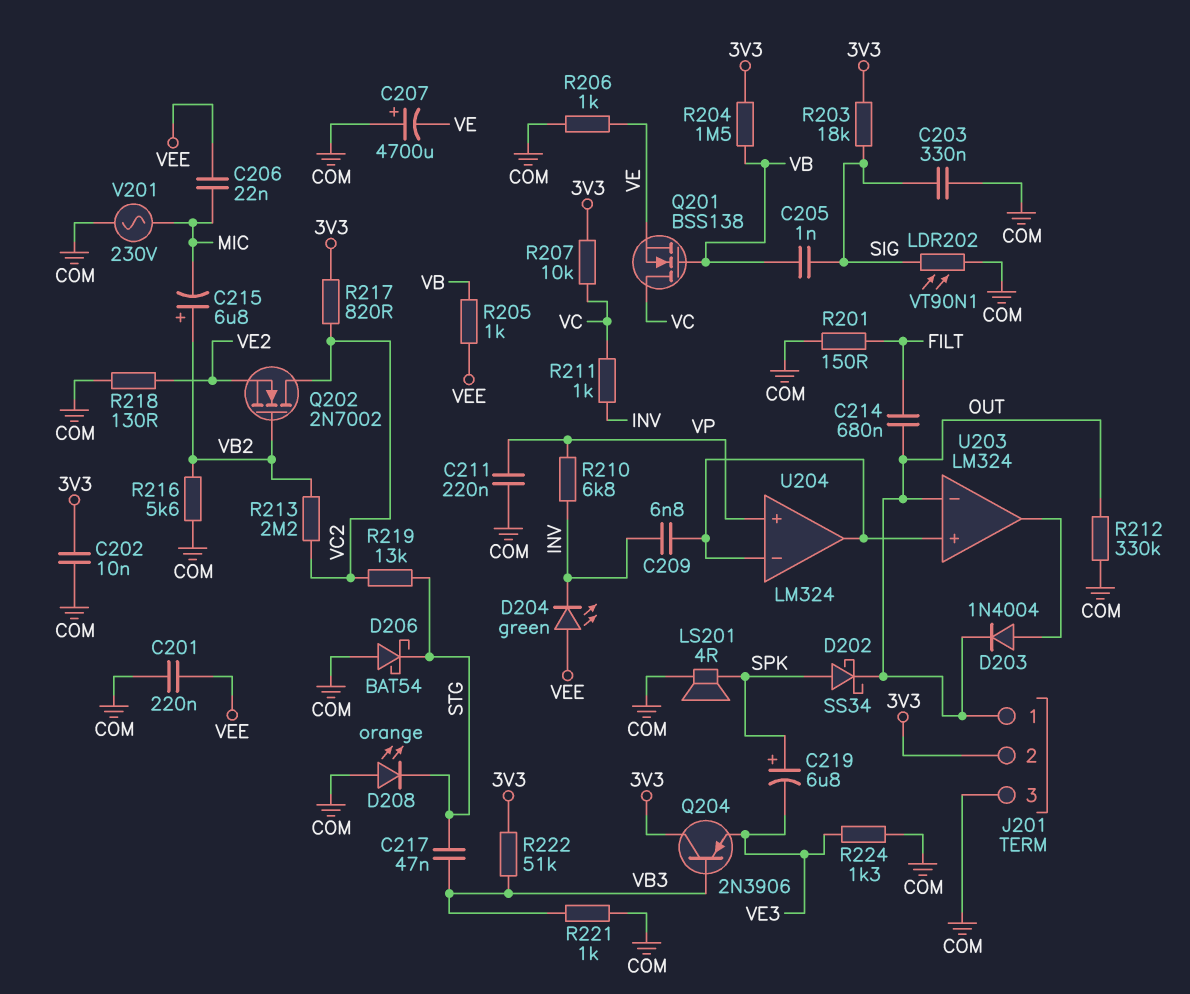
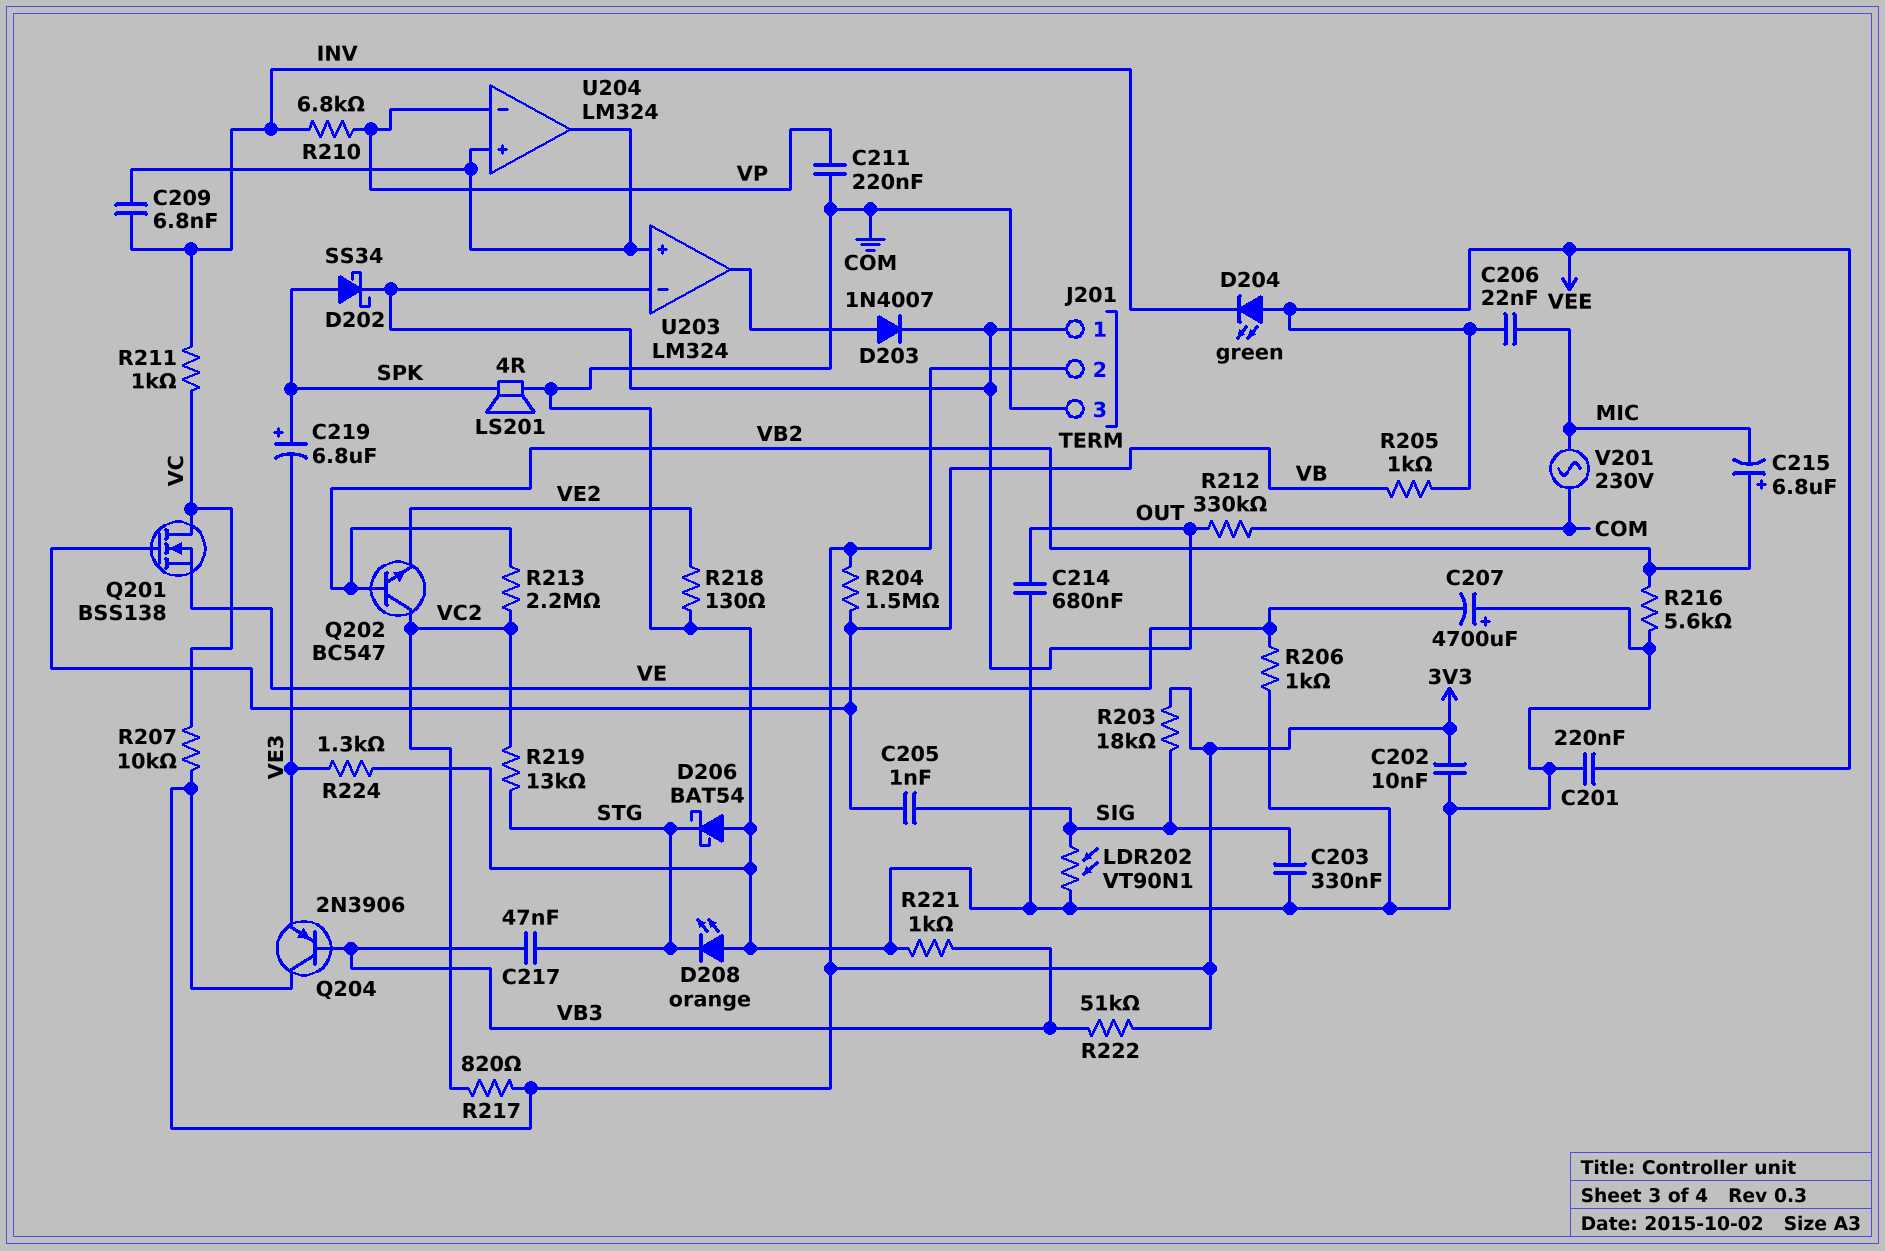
C214: 680nF (FILT, OUT) -> 680nF (COM, OUT)
D203: diode 1N4004 (A U203/out, K OUT) -> diode 1N4007 (A U203/out, K OUT)
Q202: NMOS 2N7002 (G VB2, D VC2, S VE2) -> NPN BC547 (B VB2, C VC2, E VE2)
R201: 150 (COM, FILT) -> none
U204 pin in+: VP -> U203/in+
U204 pin in-: U203/in+ -> VP

